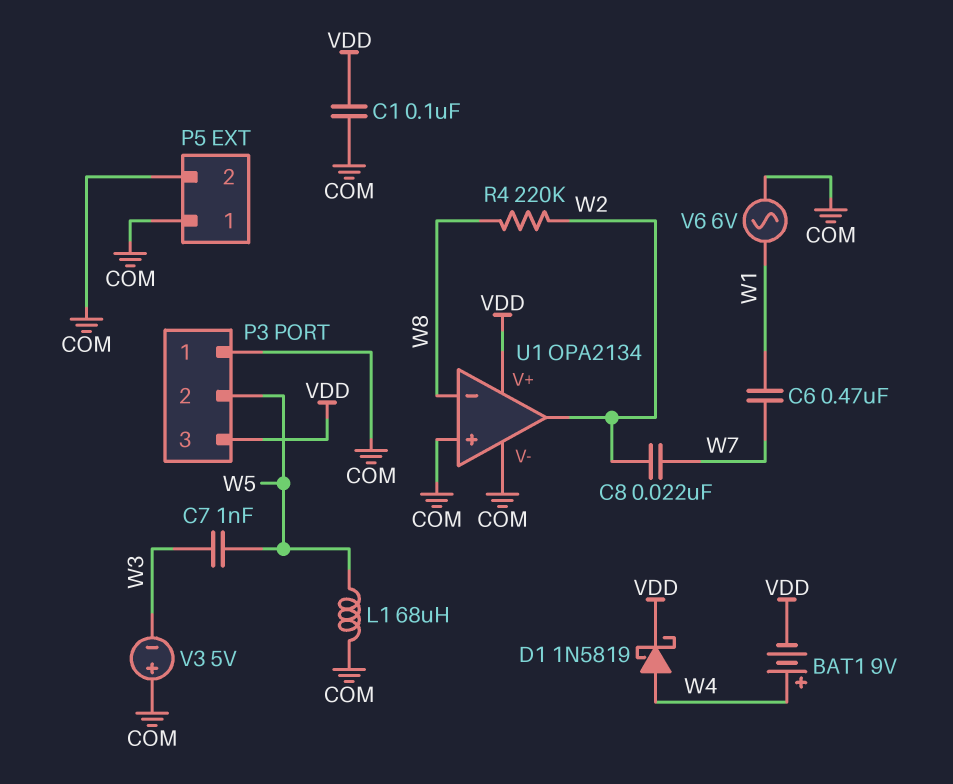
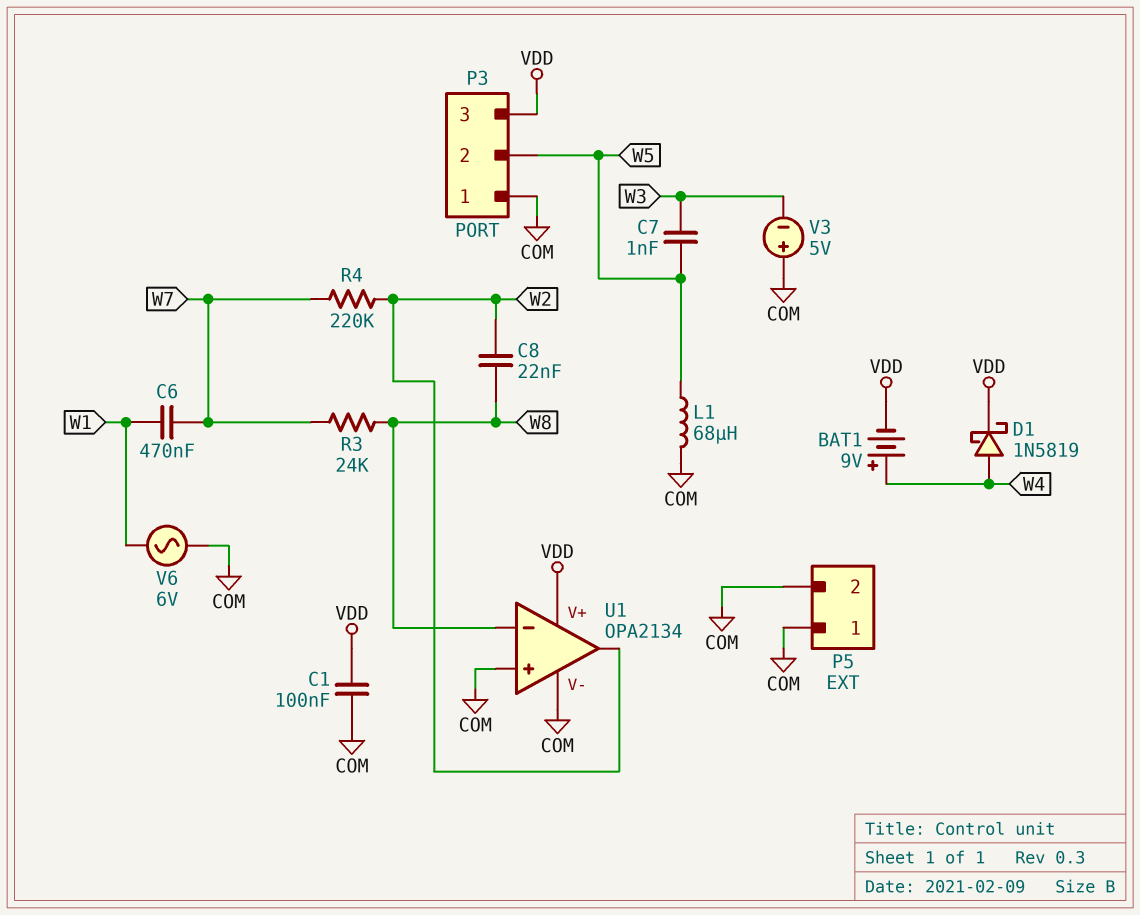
C8: 22nF (W2, W7) -> 22nF (W2, W8)
R3: none -> 24k (W7, W8)
R4: 220k (W2, W8) -> 220k (W2, W7)

